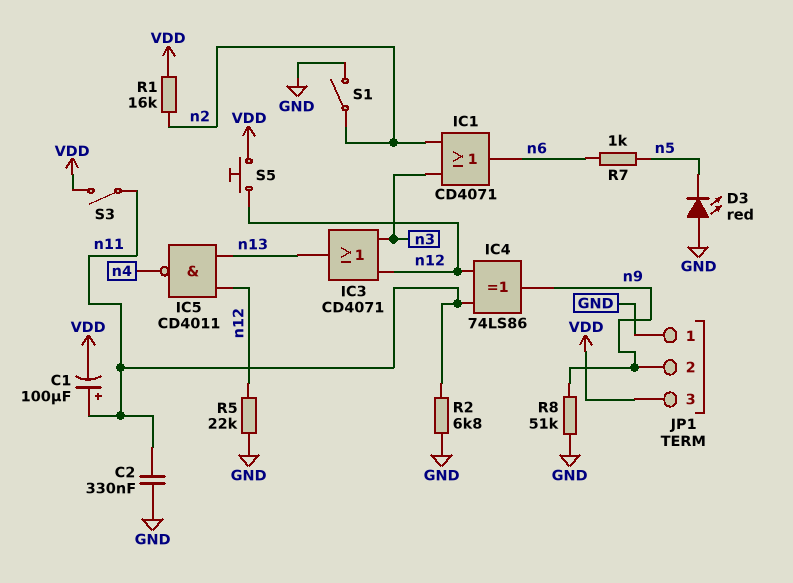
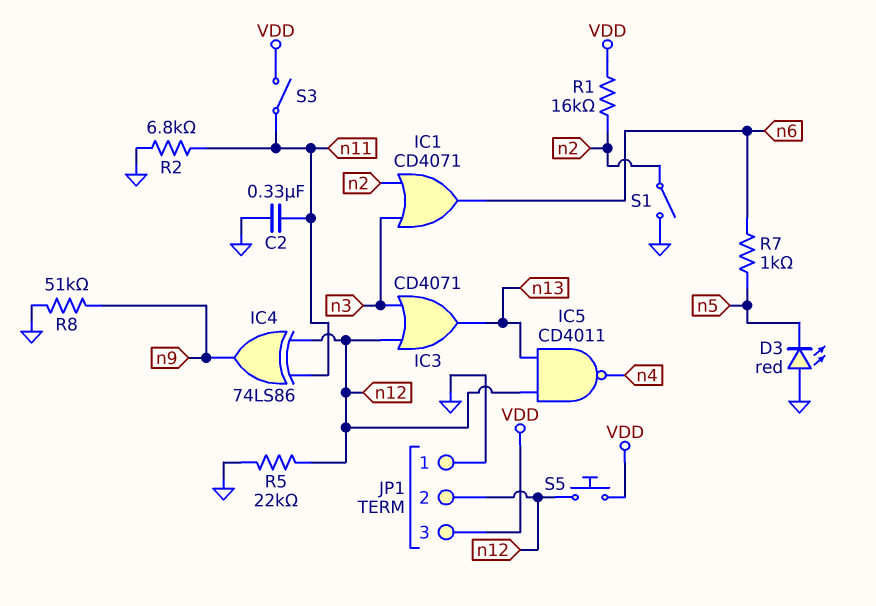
C1: 100uF (plus n11, minus VDD) -> none
JP1 pin 2: n9 -> n12

